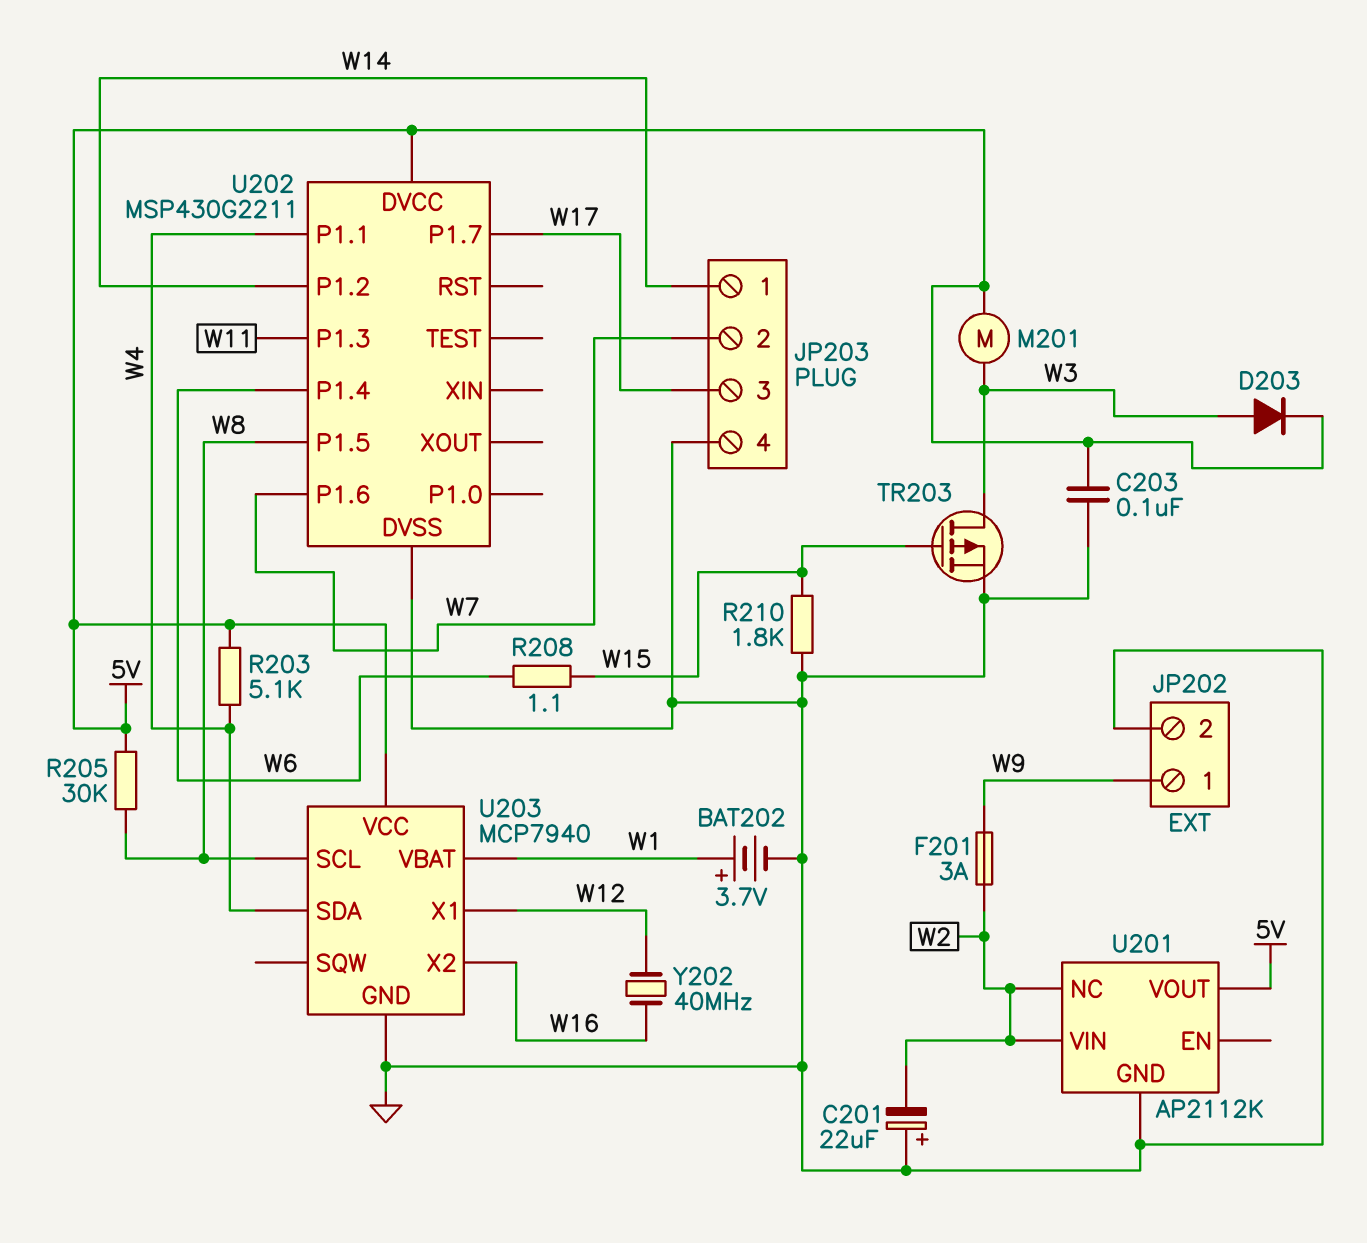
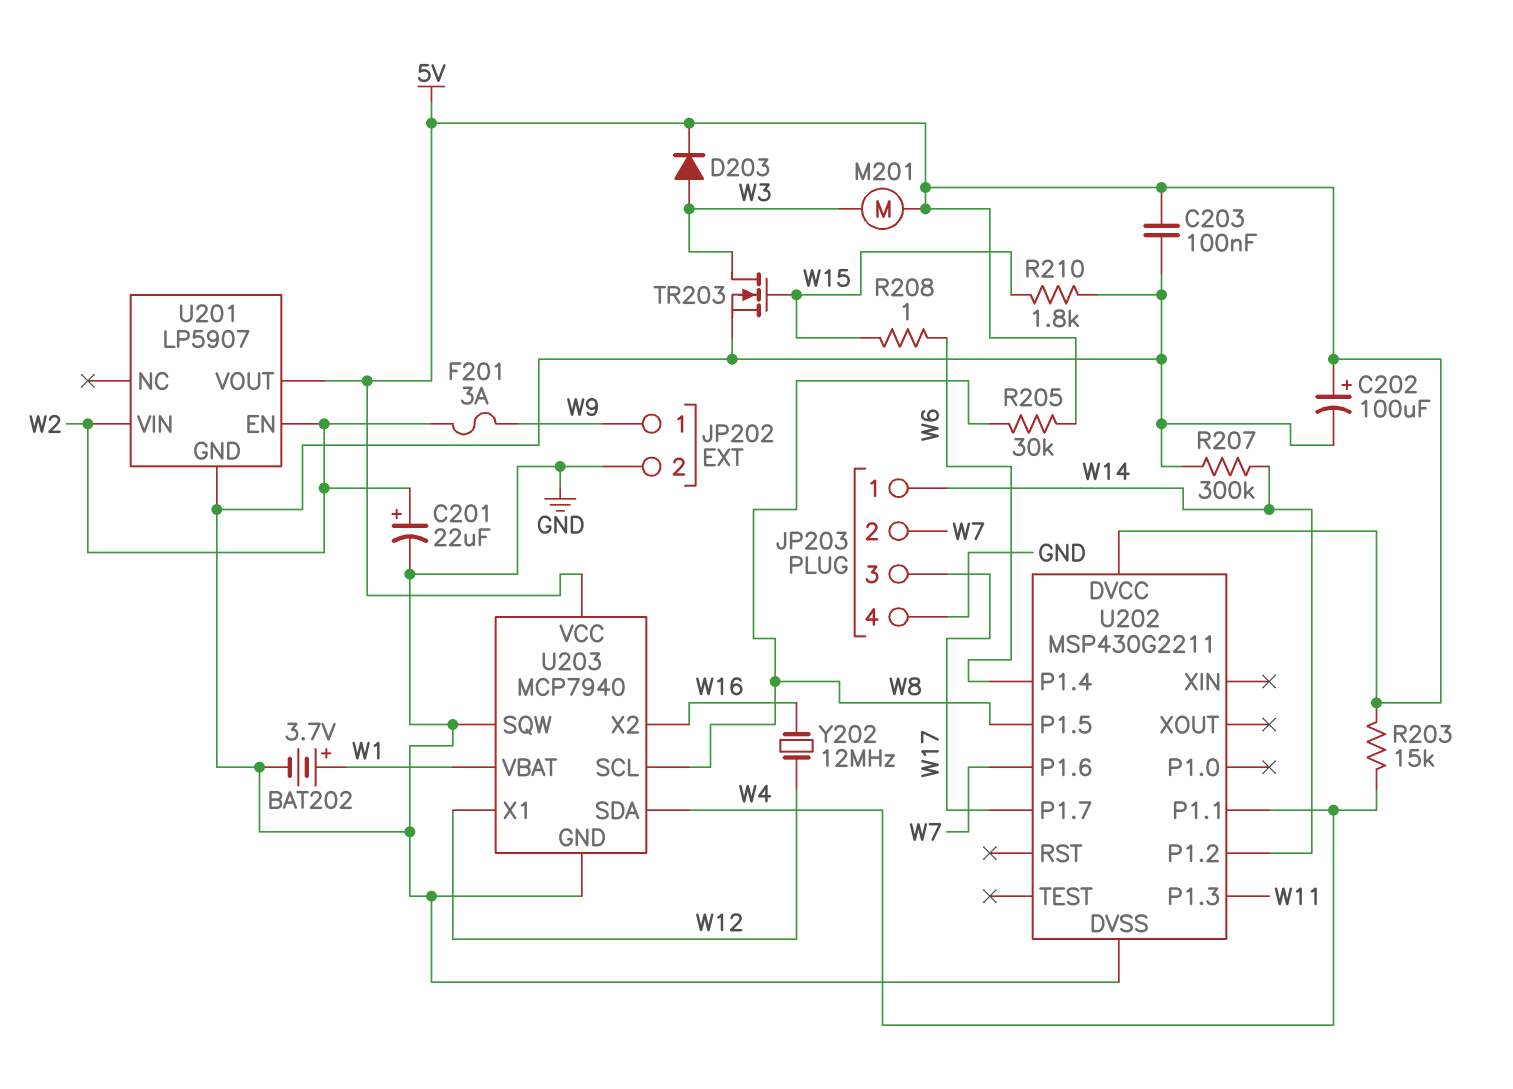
C201: 22uF (plus GND, minus W2) -> 22uF (plus W2, minus GND)
C202: none -> 100uF (plus 5V, minus GND)
R203: 5.1k (5V, W4) -> 15k (5V, W4)
R207: none -> 300k (GND, W14)
R208: 1.1 (W6, W15) -> 1 (W6, W15)
TR203: PMOS (G W15, D W3, S GND) -> NMOS (G W15, D W3, S GND)
U201: AP2112K -> LP5907
U201 pin EN: none -> W2
U201 pin NC: W2 -> none
U203 pin SQW: none -> GND
Y202: 40MHz (W12, W16) -> 12MHz (W12, W16)

